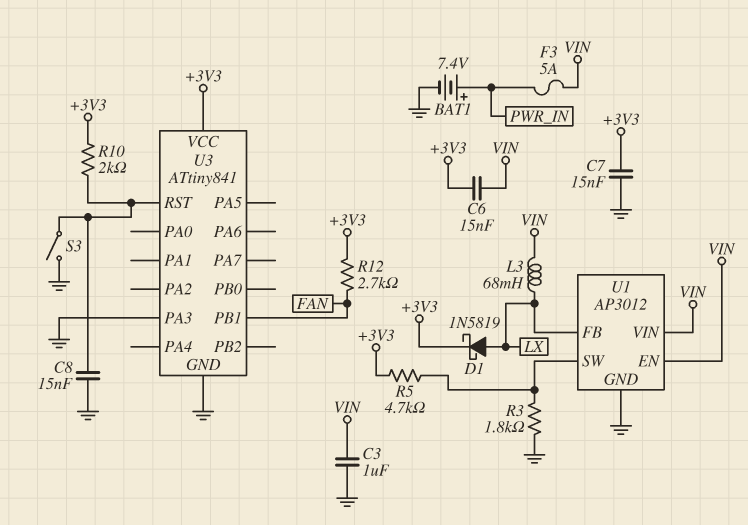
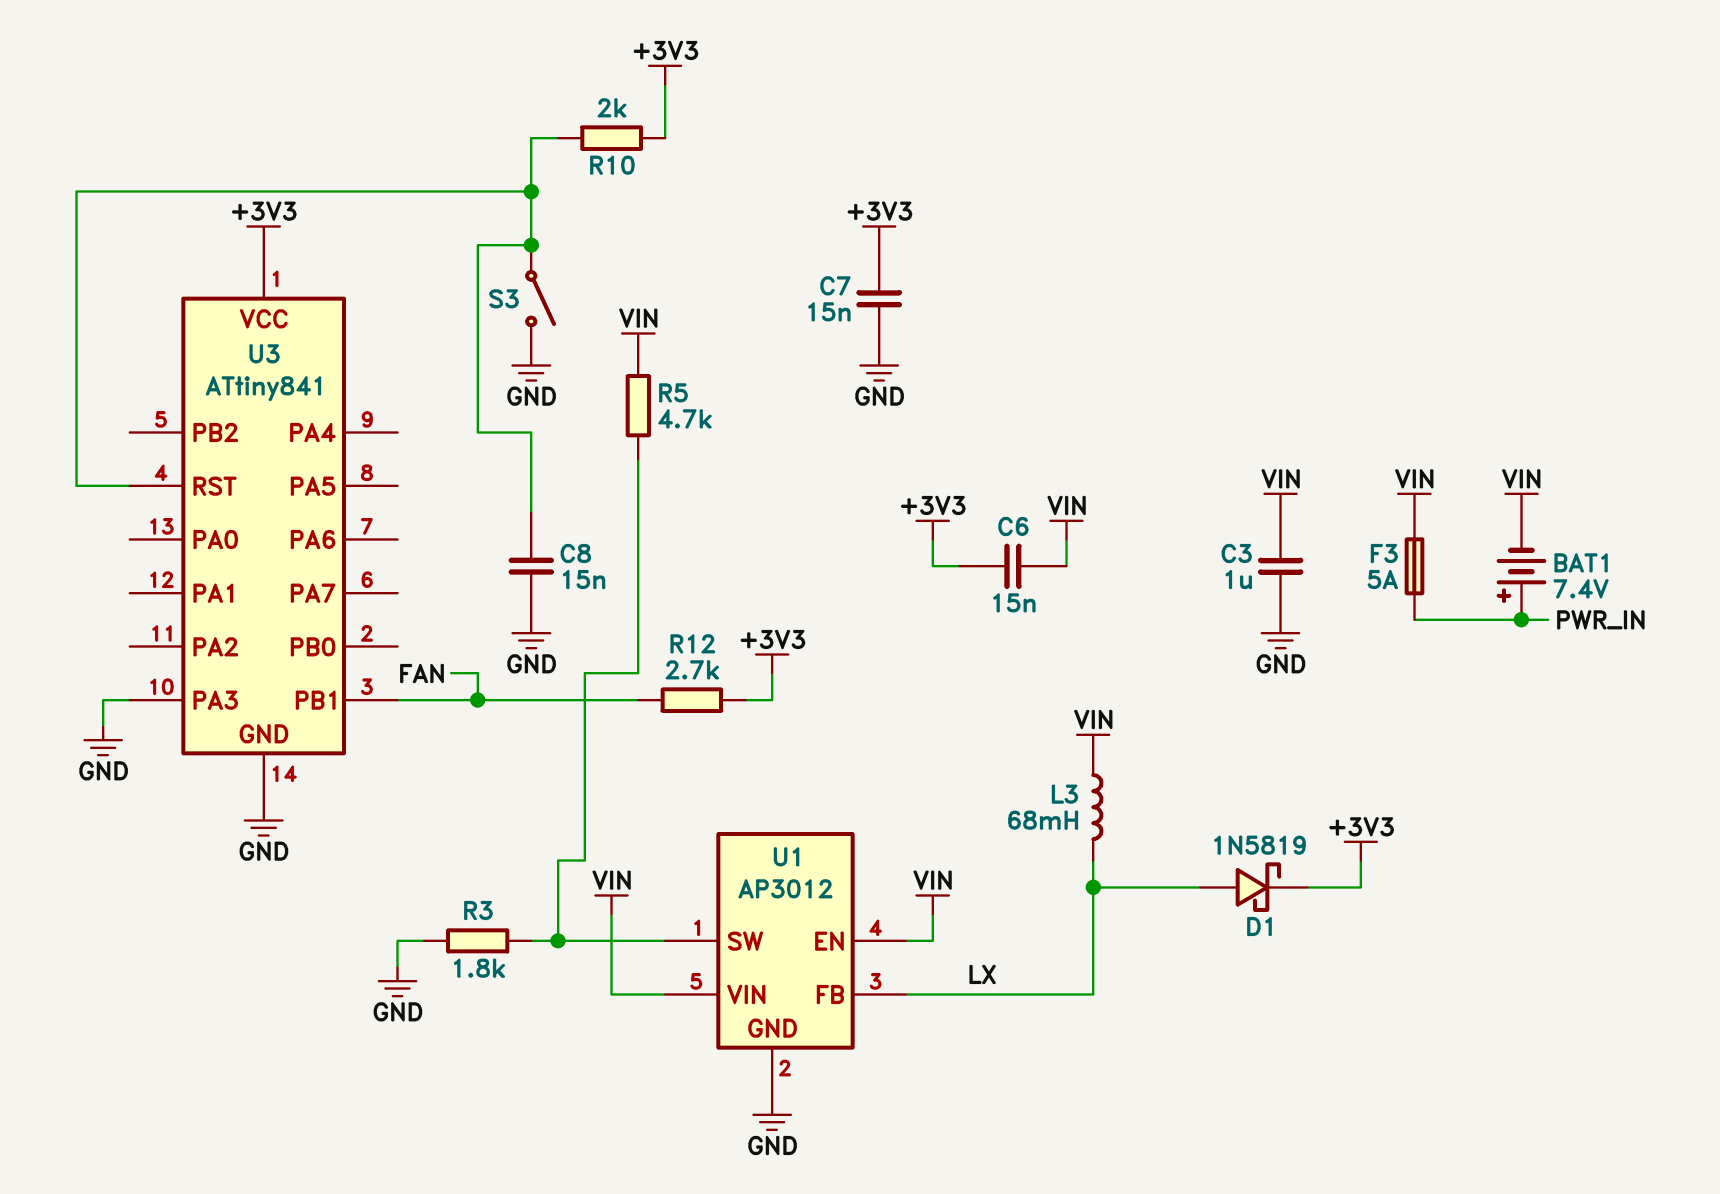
BAT1: 7.4V (plus PWR_IN, minus GND) -> 7.4V (plus PWR_IN, minus VIN)
R5: 4.7k (+3V3, U1/SW) -> 4.7k (U1/SW, VIN)

